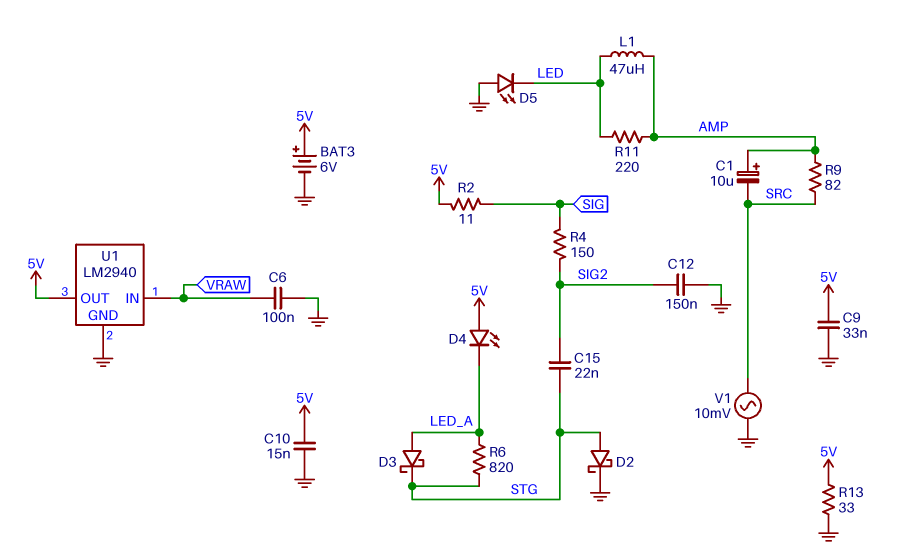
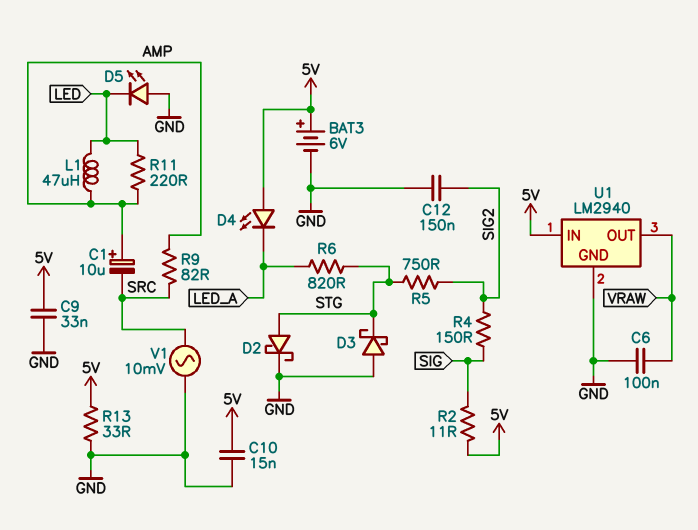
C15: 22nF (SIG2, STG) -> none
D3: schottky (A LED_A, K STG) -> schottky (A GND, K STG)
R5: none -> 750 (SIG2, STG)
U1 pin IN: VRAW -> 5V
U1 pin OUT: 5V -> VRAW

